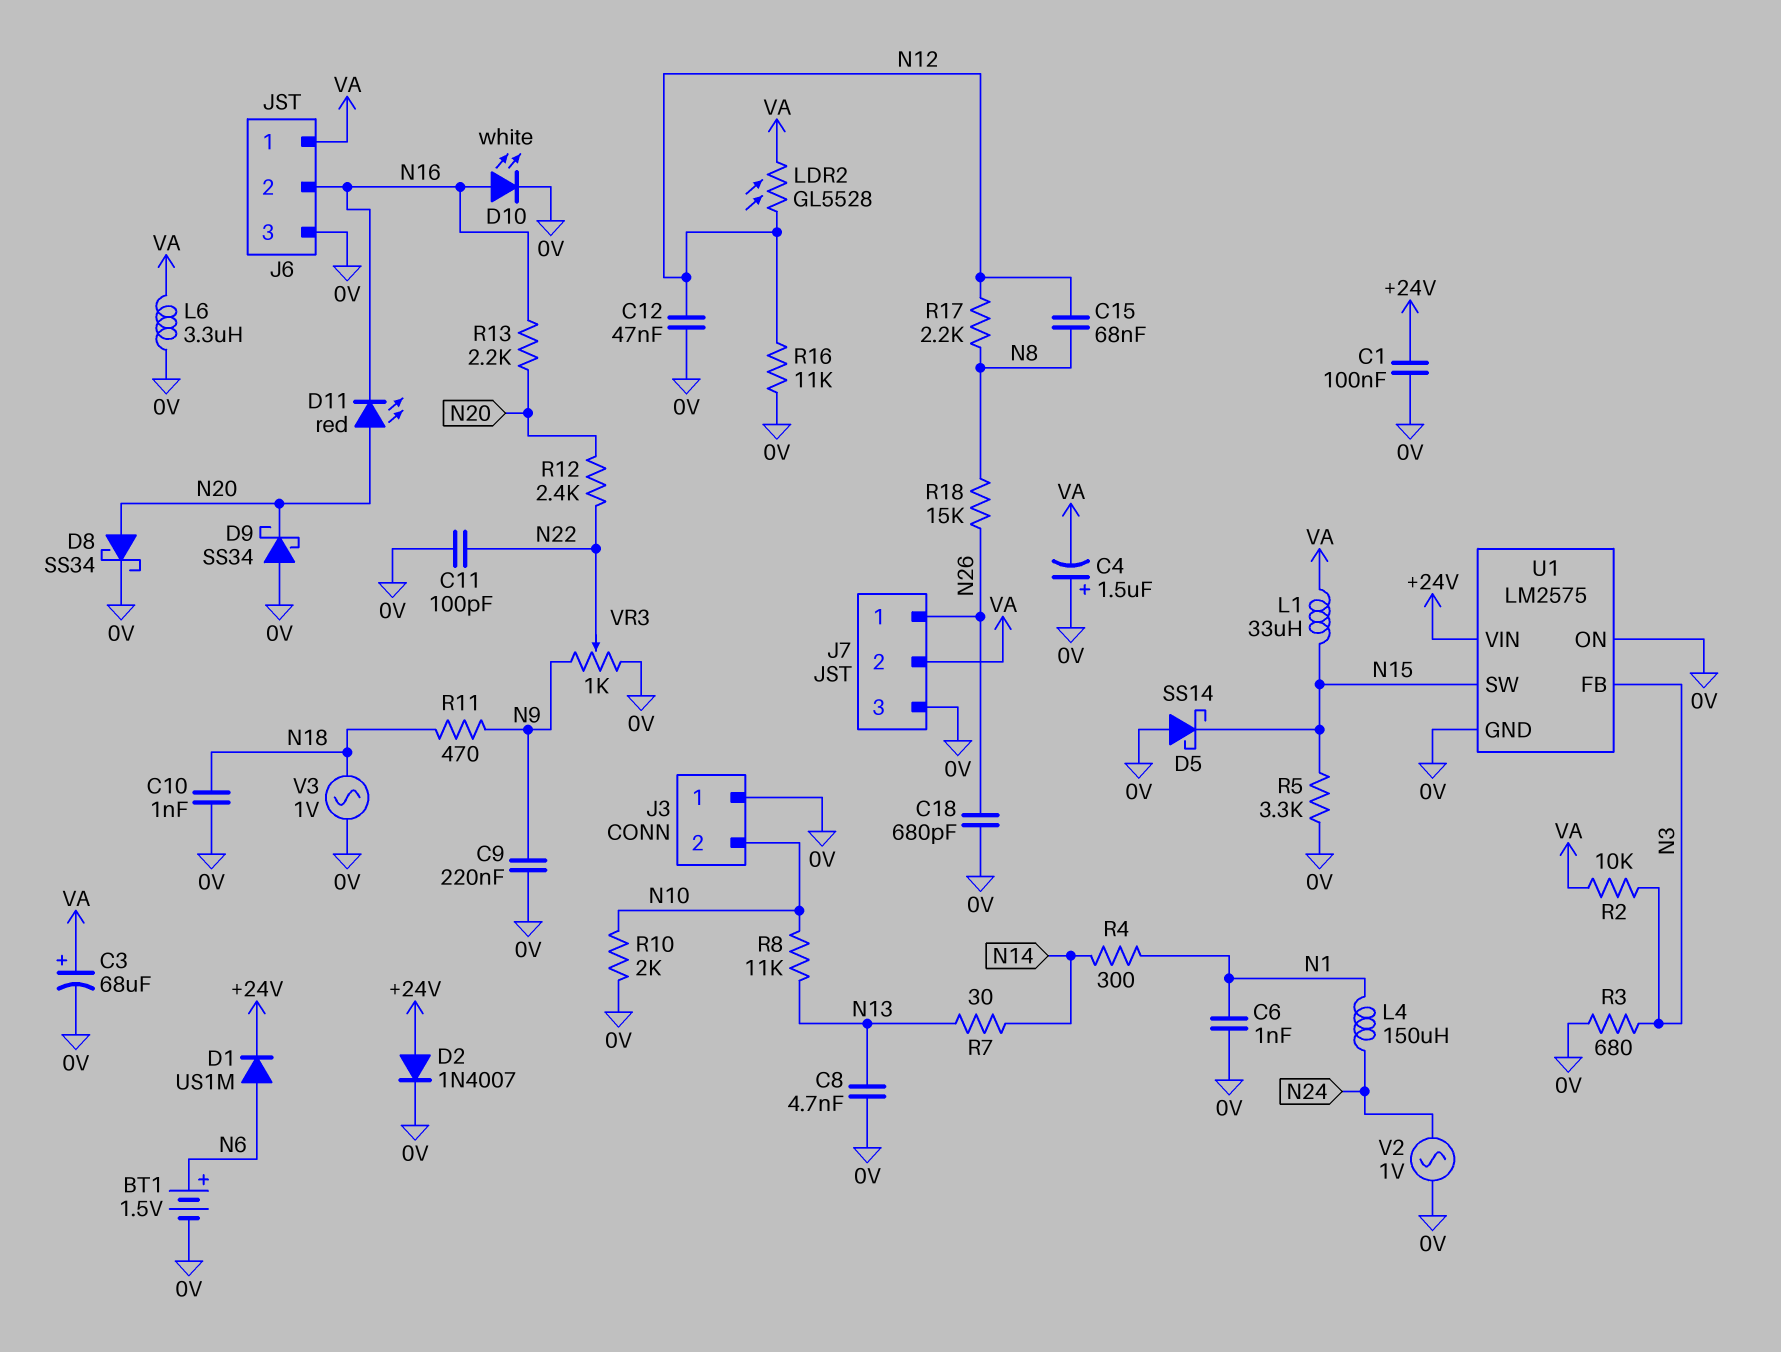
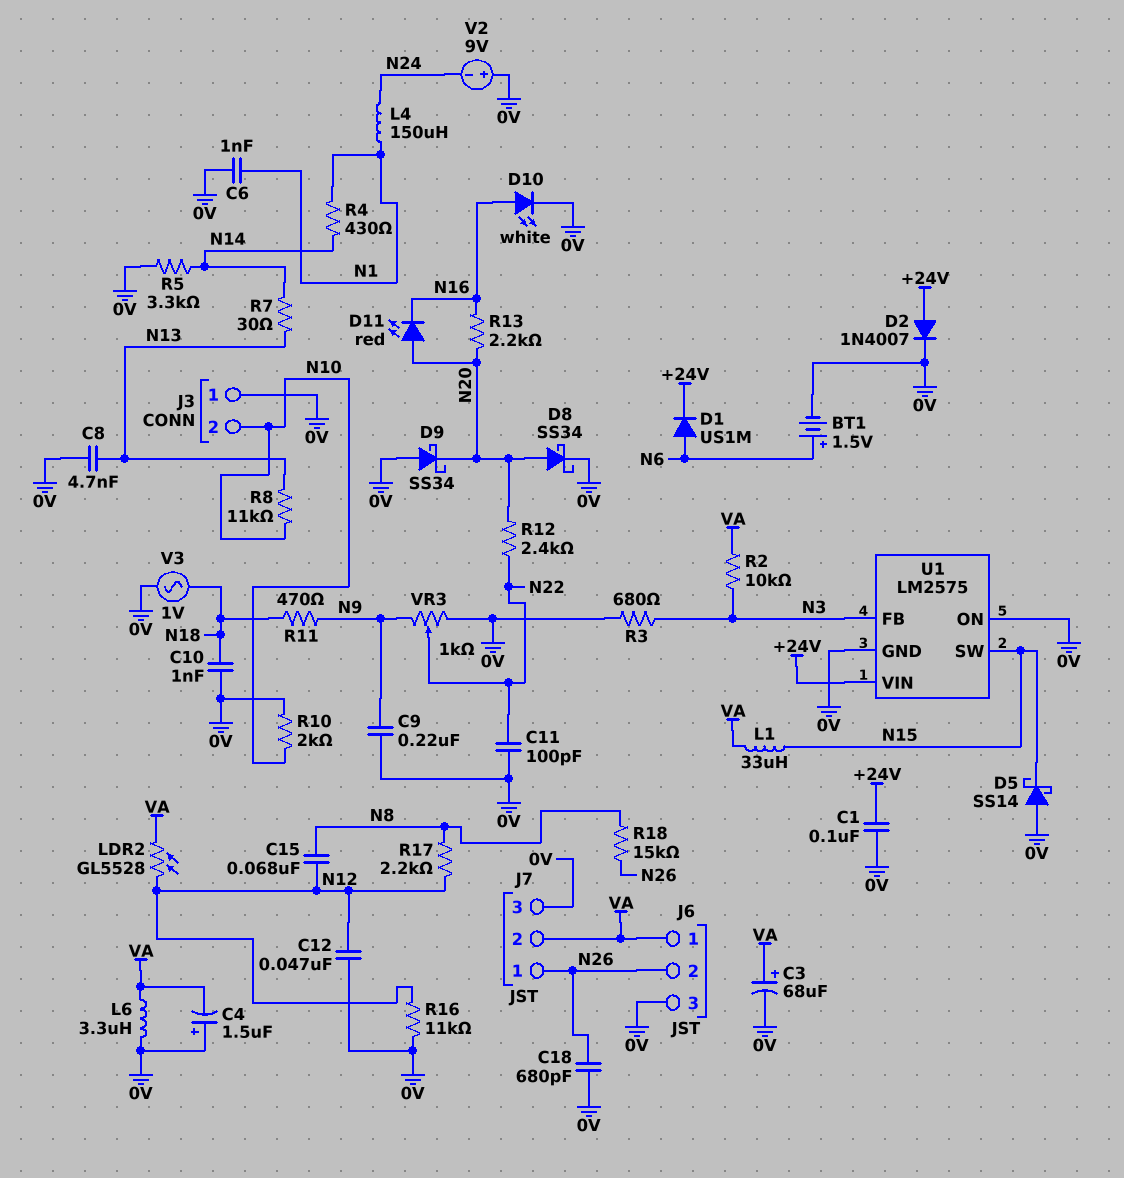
J6 pin 2: N16 -> N26
R4: 300 (N1, N14) -> 430 (N1, N14)
R5: 3.3k (0V, N15) -> 3.3k (0V, N14)
V2: AC 1V (0V, N24) -> 9V (plus 0V, minus N24)

